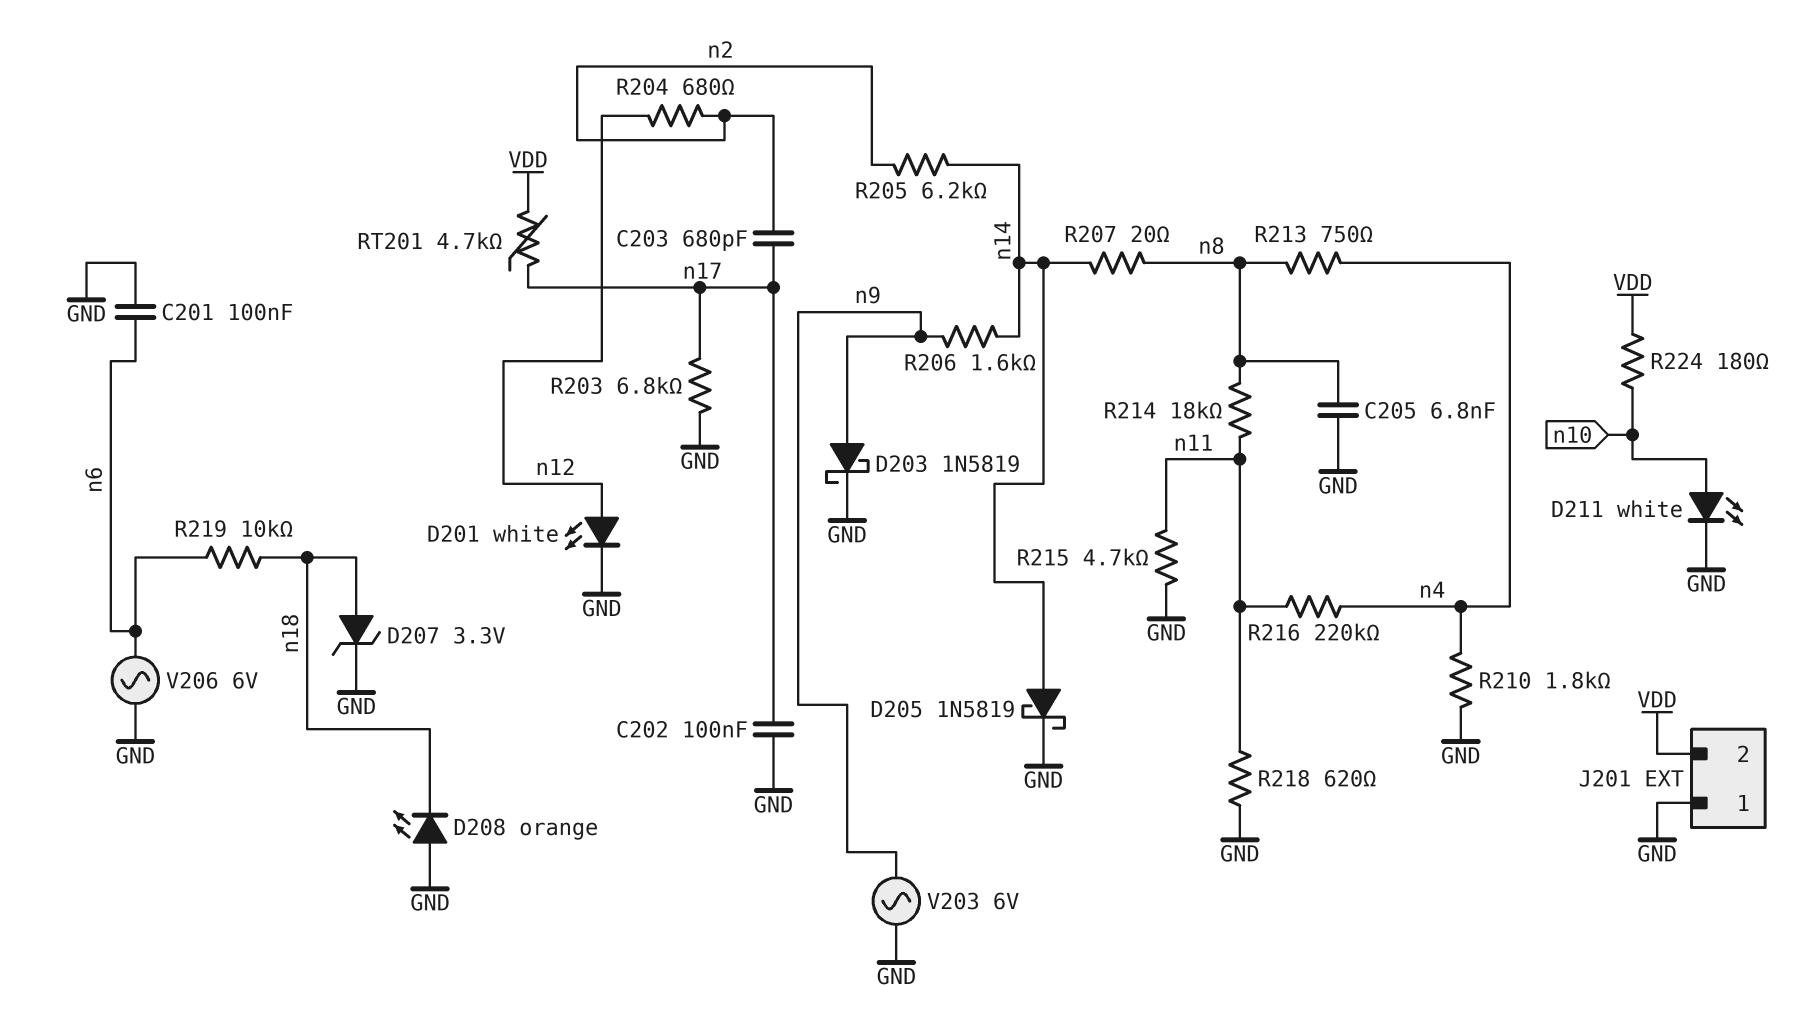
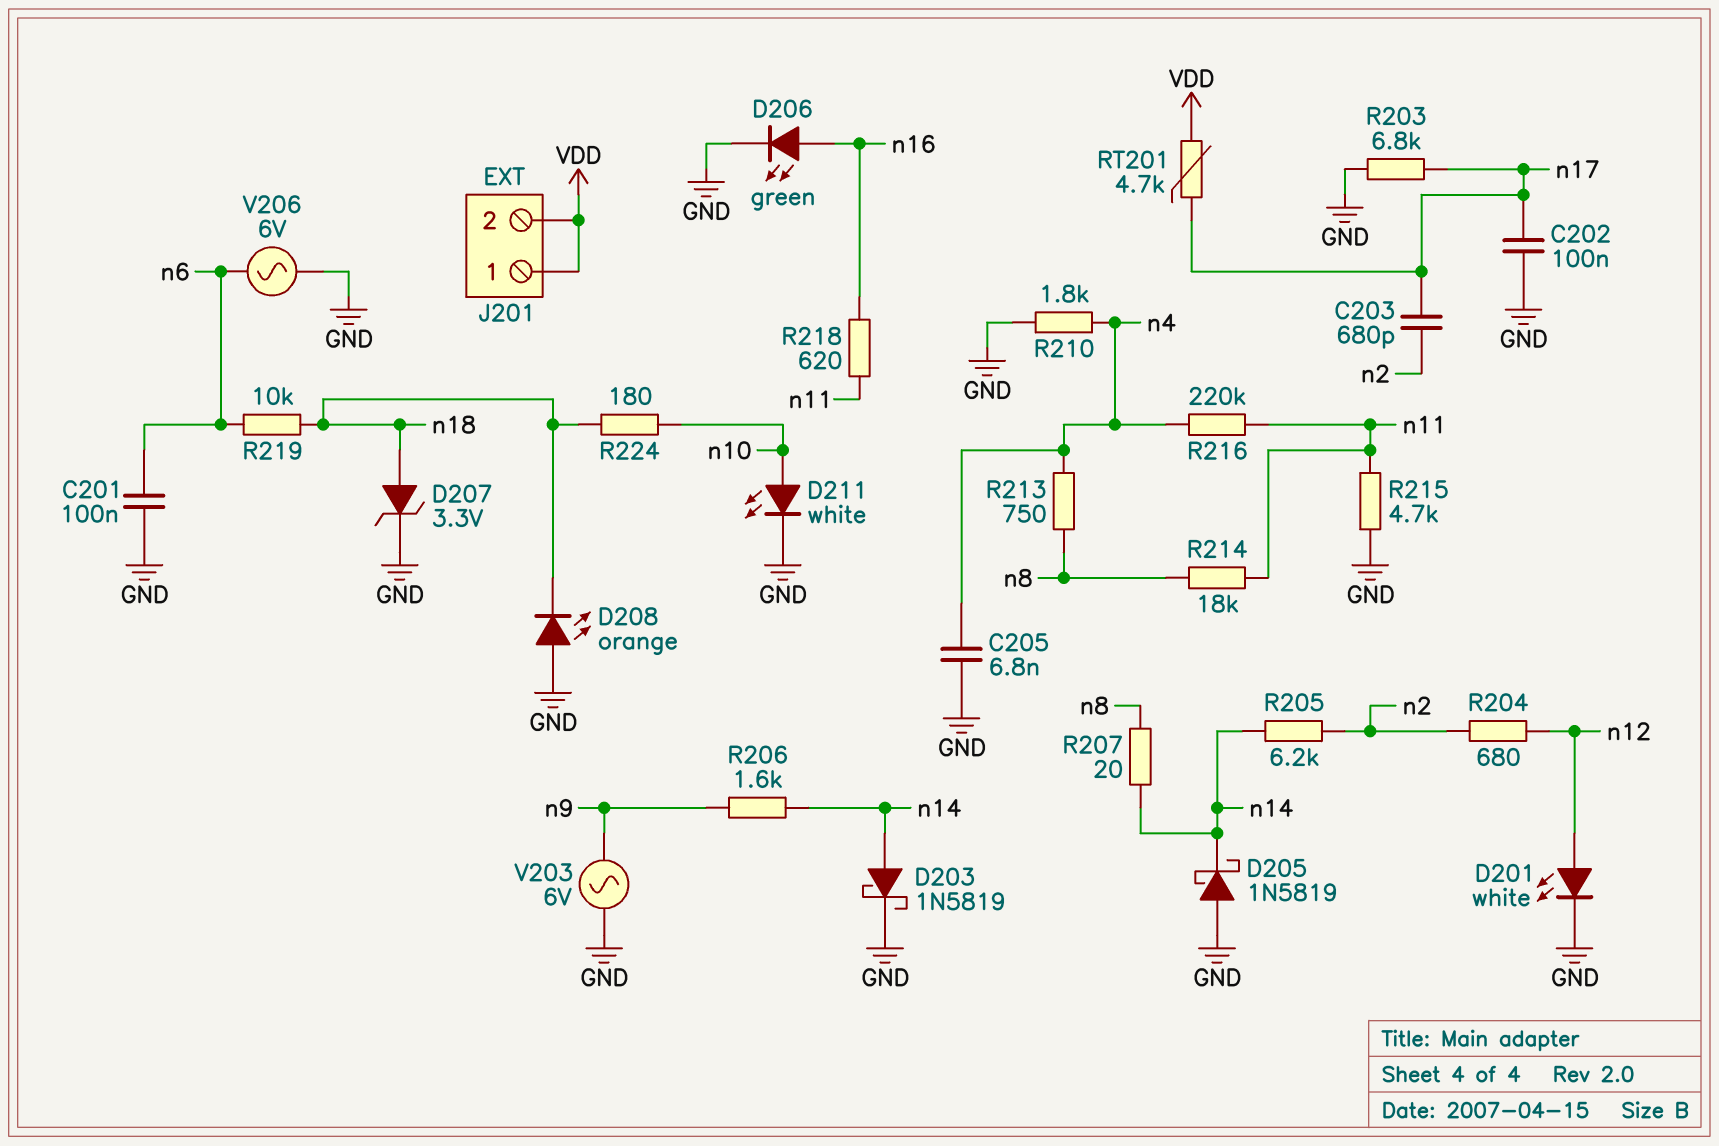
C205: 6.8nF (GND, n8) -> 6.8nF (GND, n4)
D203: schottky 1N5819 (A n9, K GND) -> schottky 1N5819 (A n14, K GND)
D205: schottky 1N5819 (A n14, K GND) -> schottky 1N5819 (A GND, K n14)
D206: none -> LED green (A n16, K GND)
J201 pin 1: GND -> VDD
R218: 620 (GND, n11) -> 620 (n11, n16)
R224: 180 (VDD, n10) -> 180 (n10, n18)

